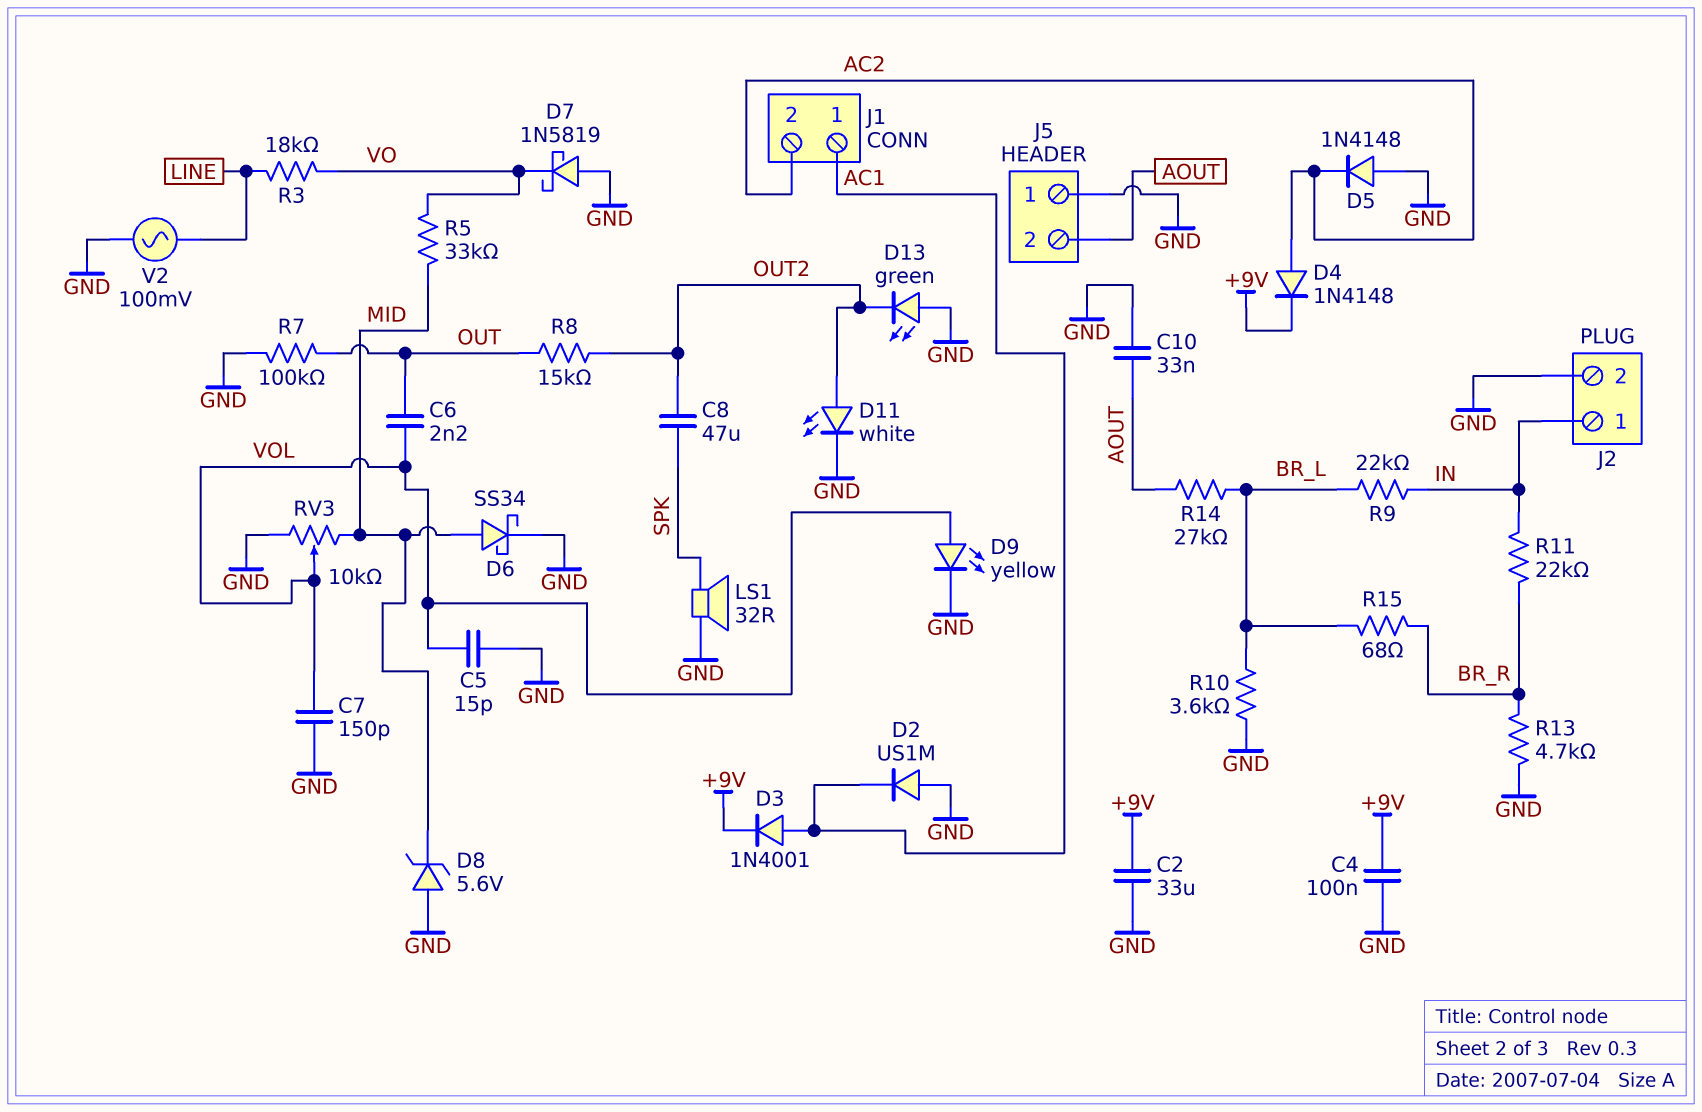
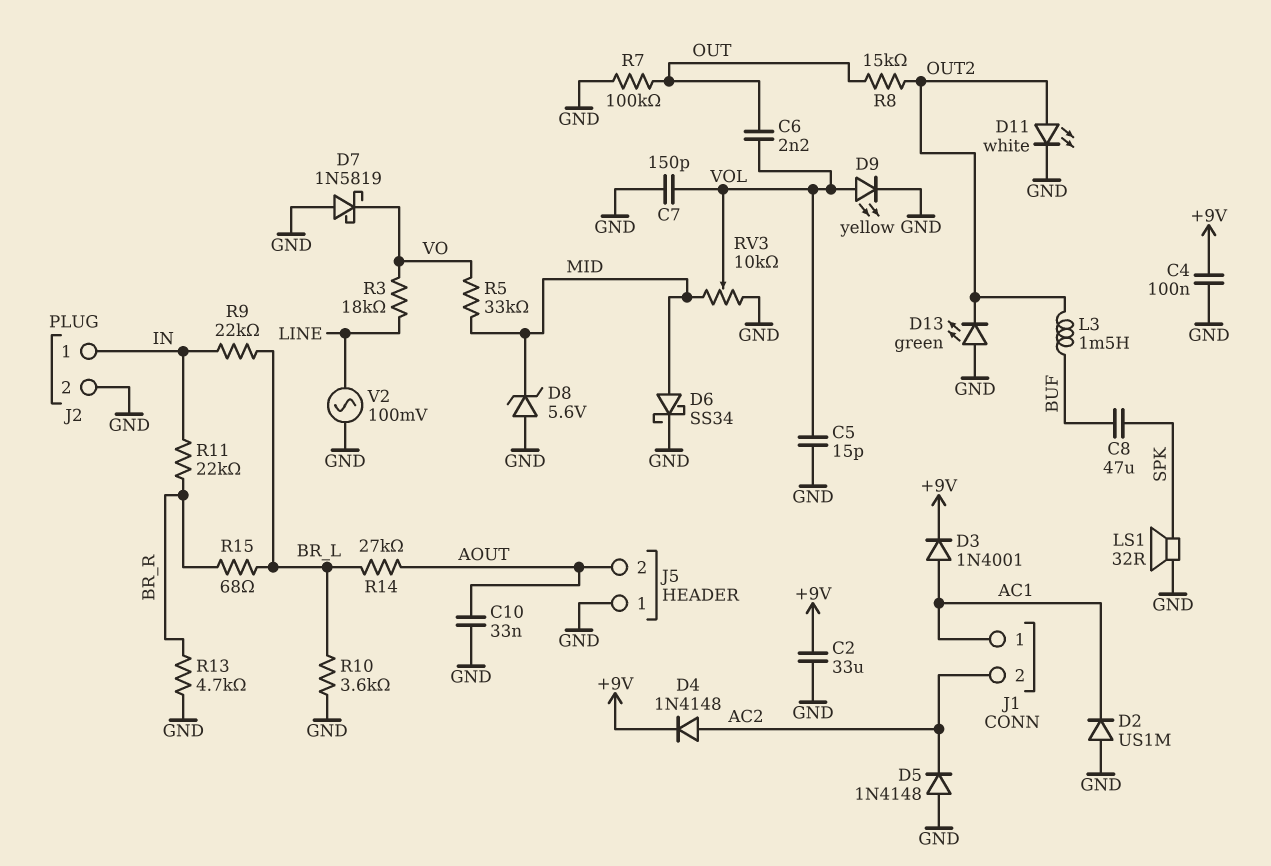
C8: 47uF (OUT2, SPK) -> 47uF (BUF, SPK)
L3: none -> 1.5mH (BUF, OUT2)

